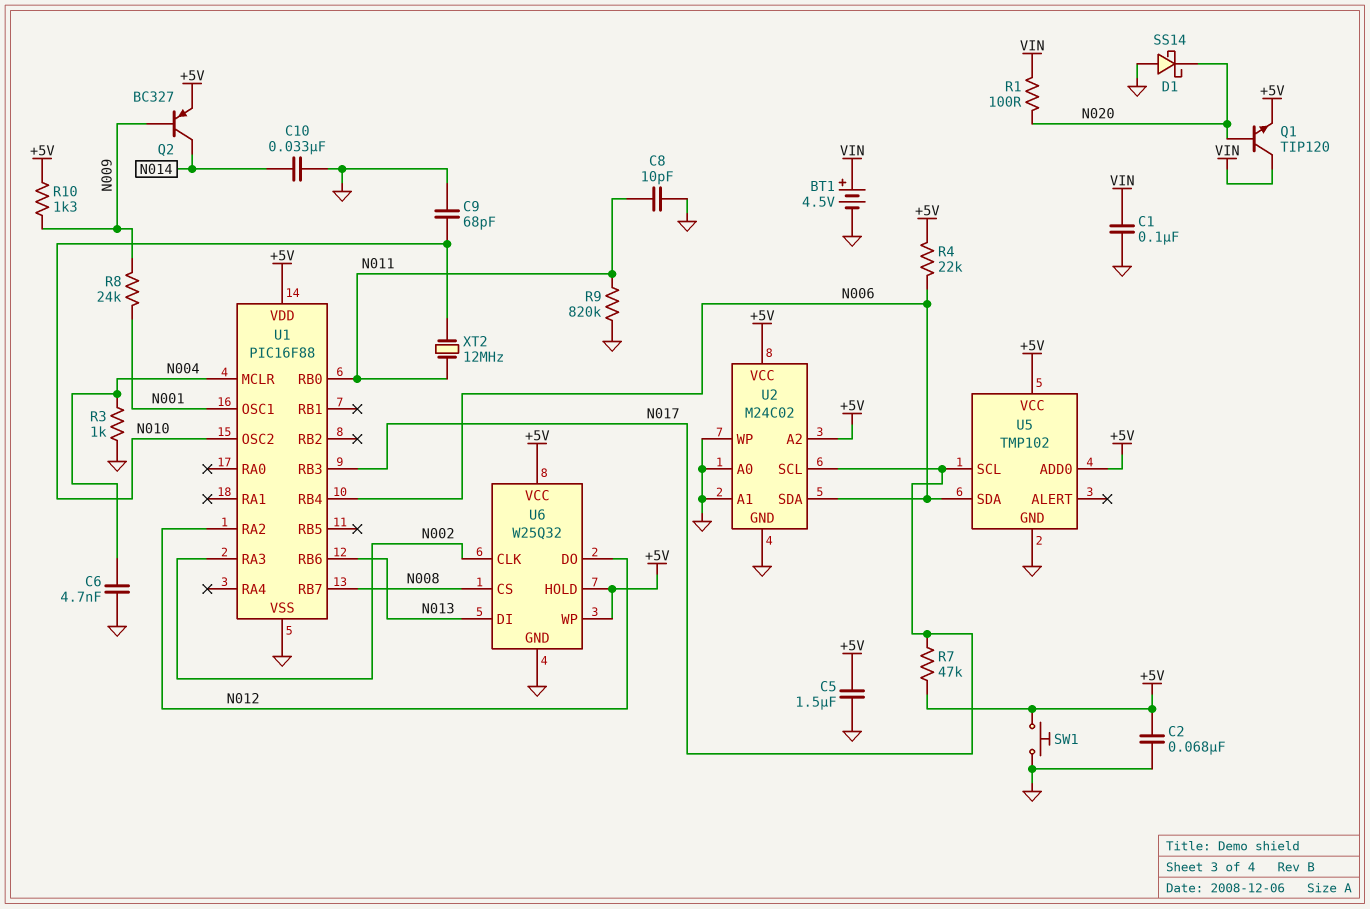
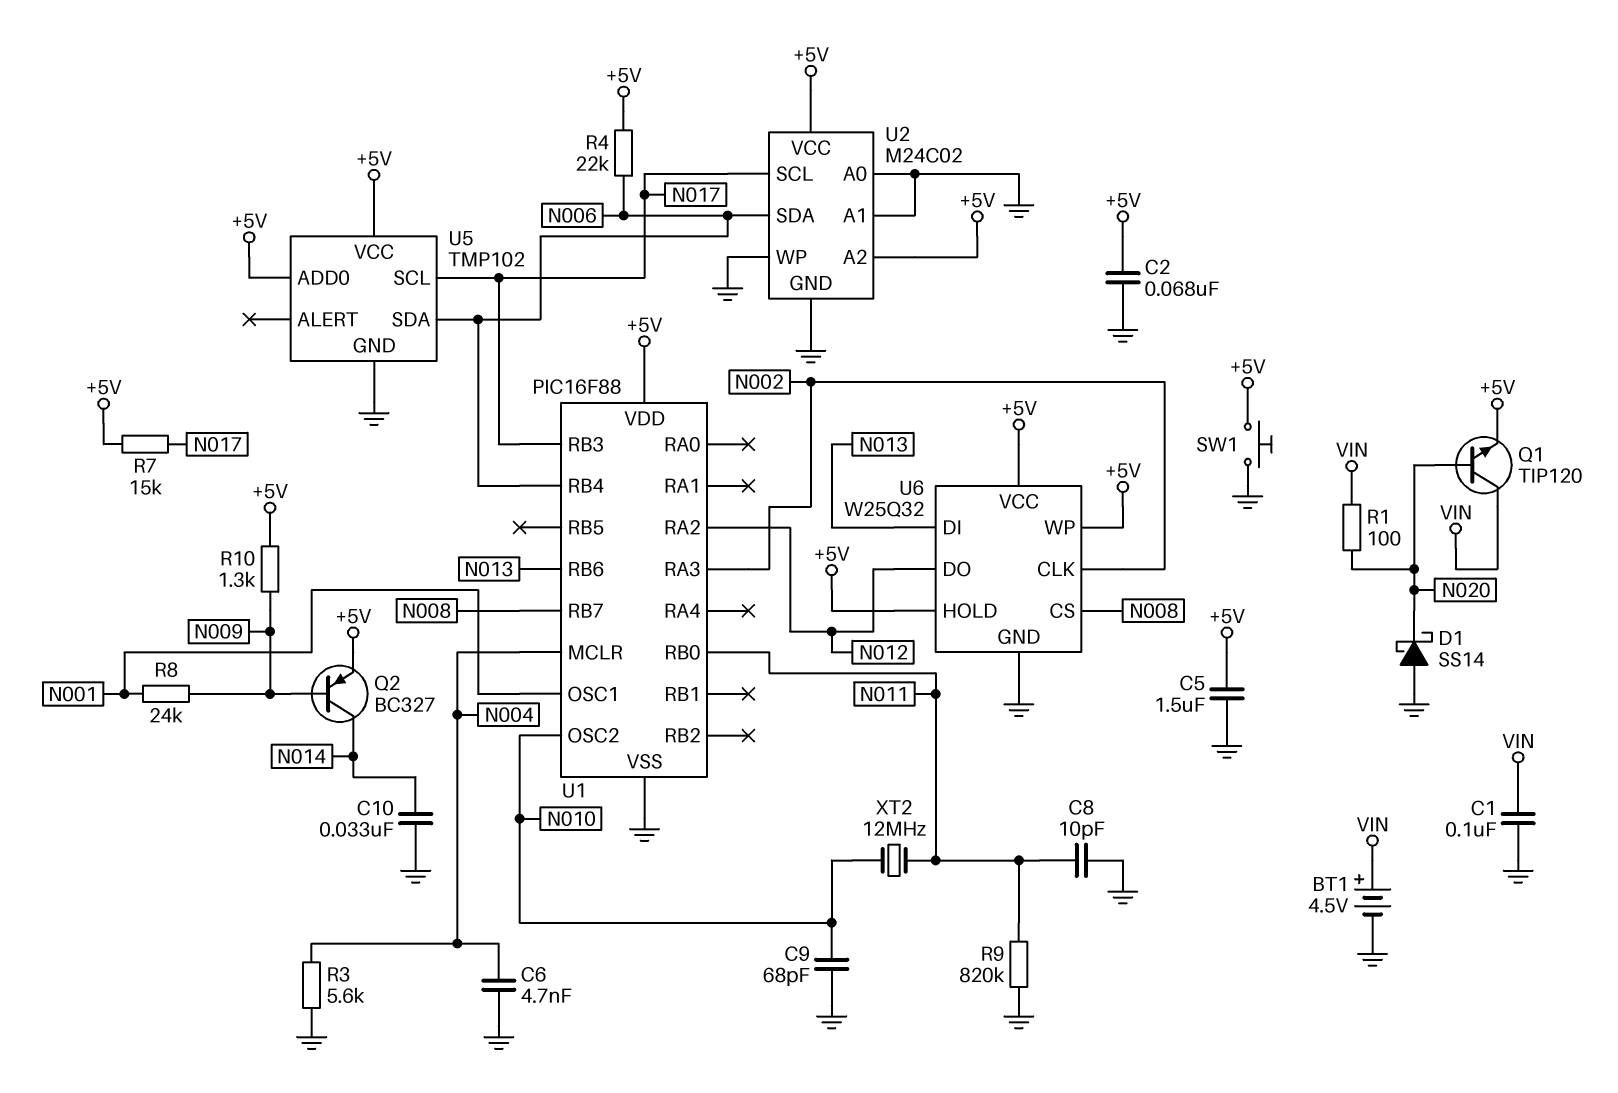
R3: 1k (GND, N004) -> 5.6k (GND, N004)
R7: 47k (+5V, N017) -> 15k (+5V, N017)

